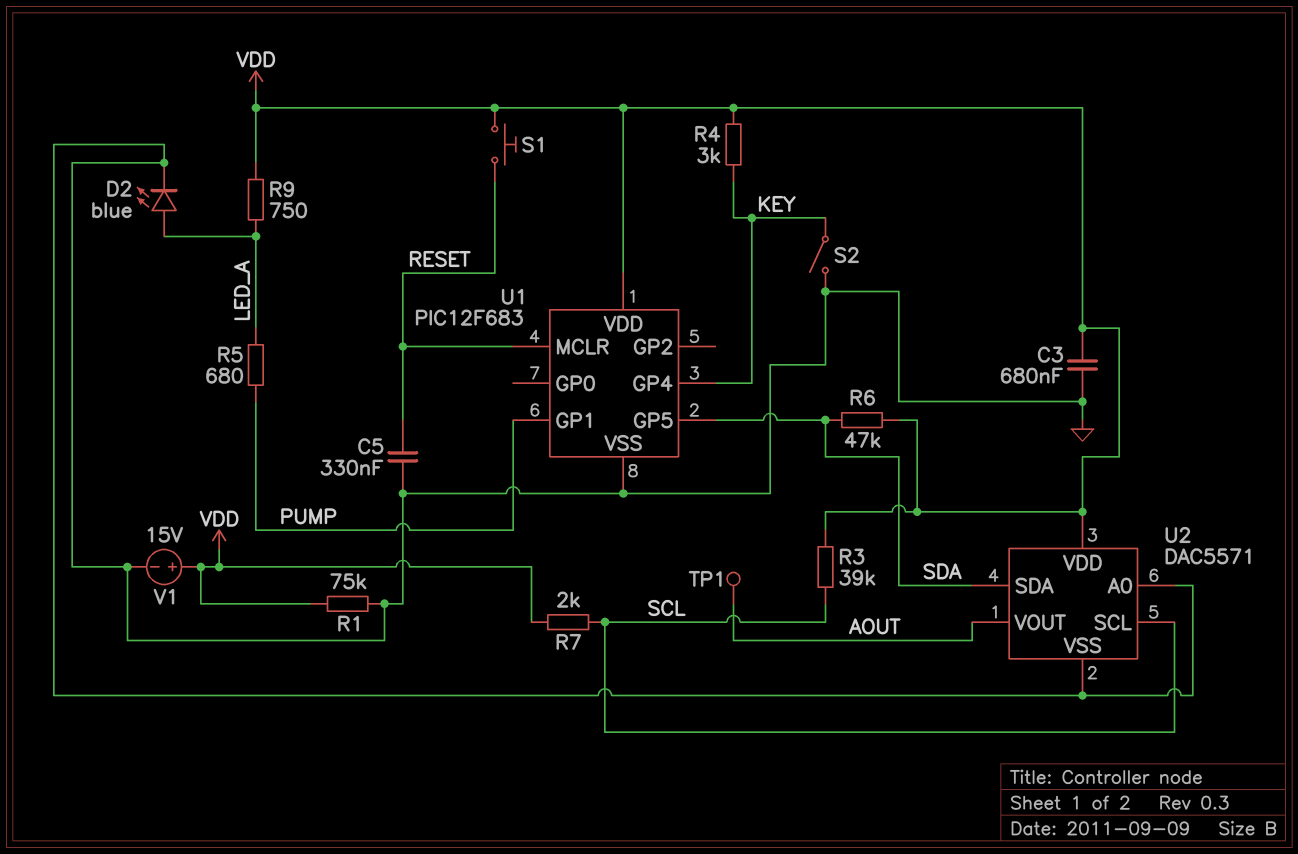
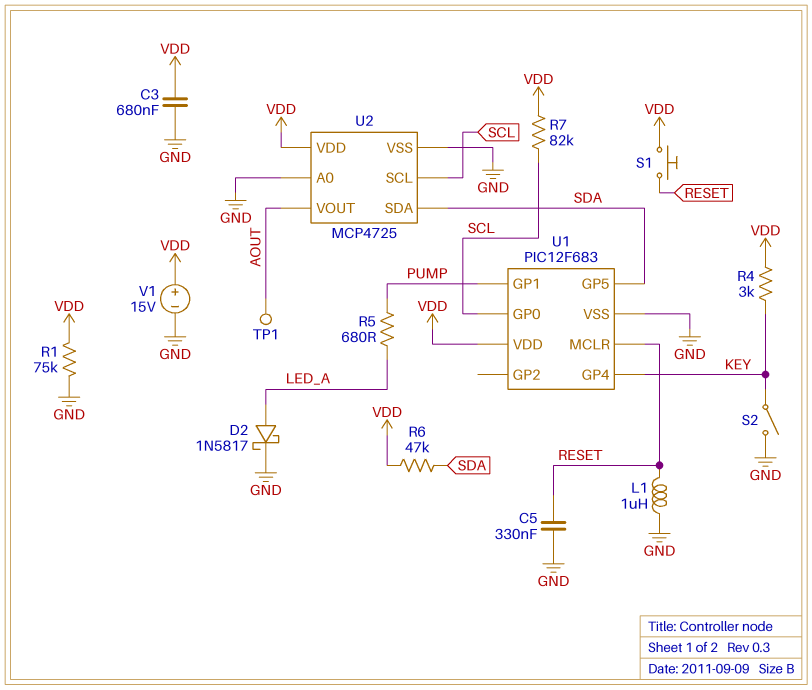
D2: LED blue (A LED_A, K GND) -> schottky 1N5817 (A LED_A, K GND)
L1: none -> 1uH (GND, RESET)
R3: 39k (SCL, VDD) -> none
R7: 2k (SCL, VDD) -> 82k (SCL, VDD)
R9: 750 (LED_A, VDD) -> none
U1 pin GP0: none -> SCL
U2: DAC5571 -> MCP4725

